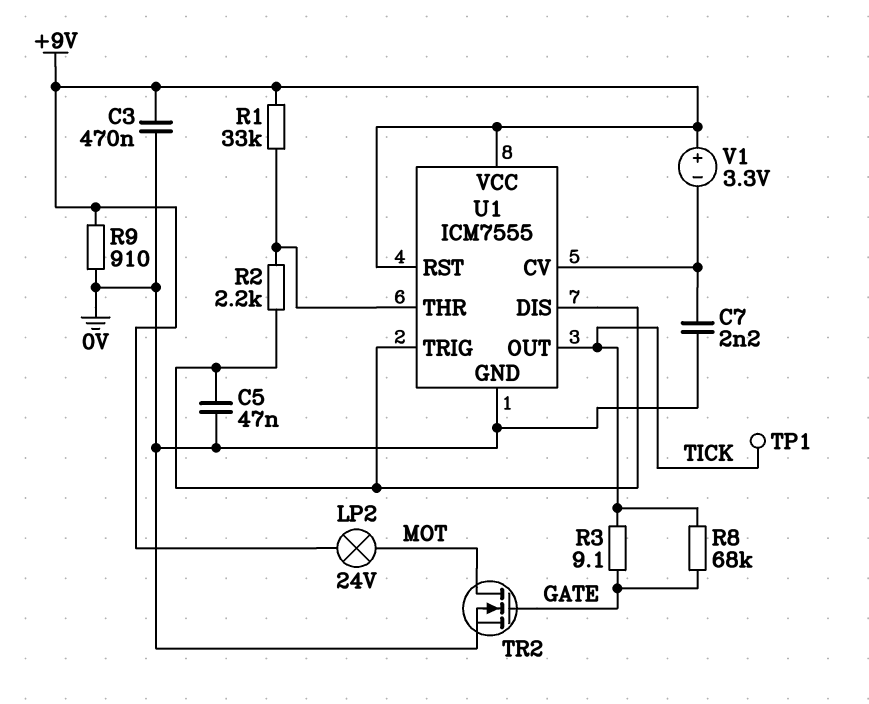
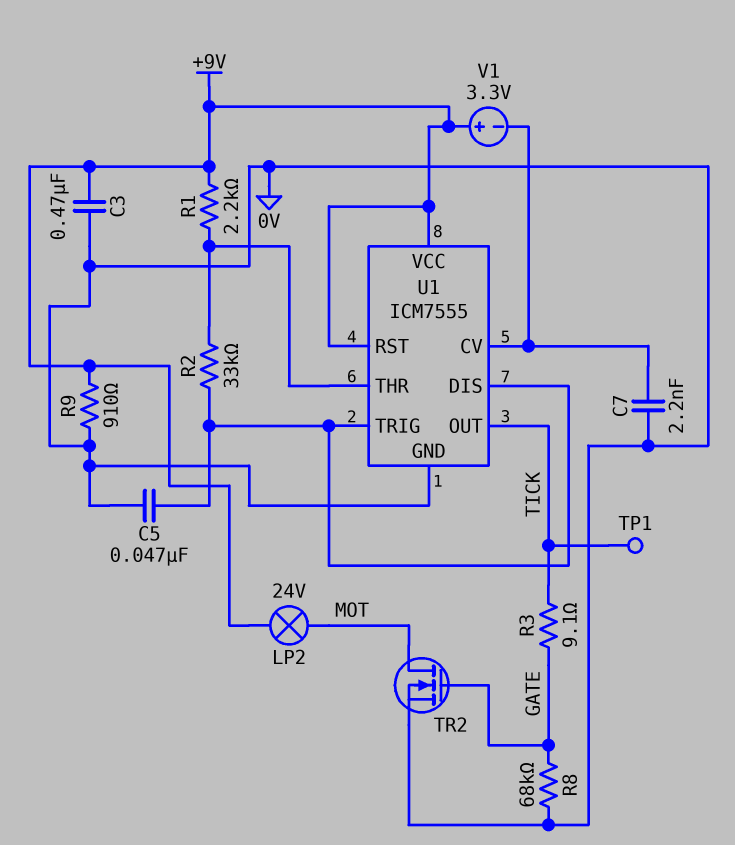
R1: 33k (+9V, U1/THR) -> 2.2k (+9V, U1/THR)
R2: 2.2k (U1/DIS, U1/THR) -> 33k (U1/DIS, U1/THR)
R8: 68k (GATE, TICK) -> 68k (0V, GATE)

